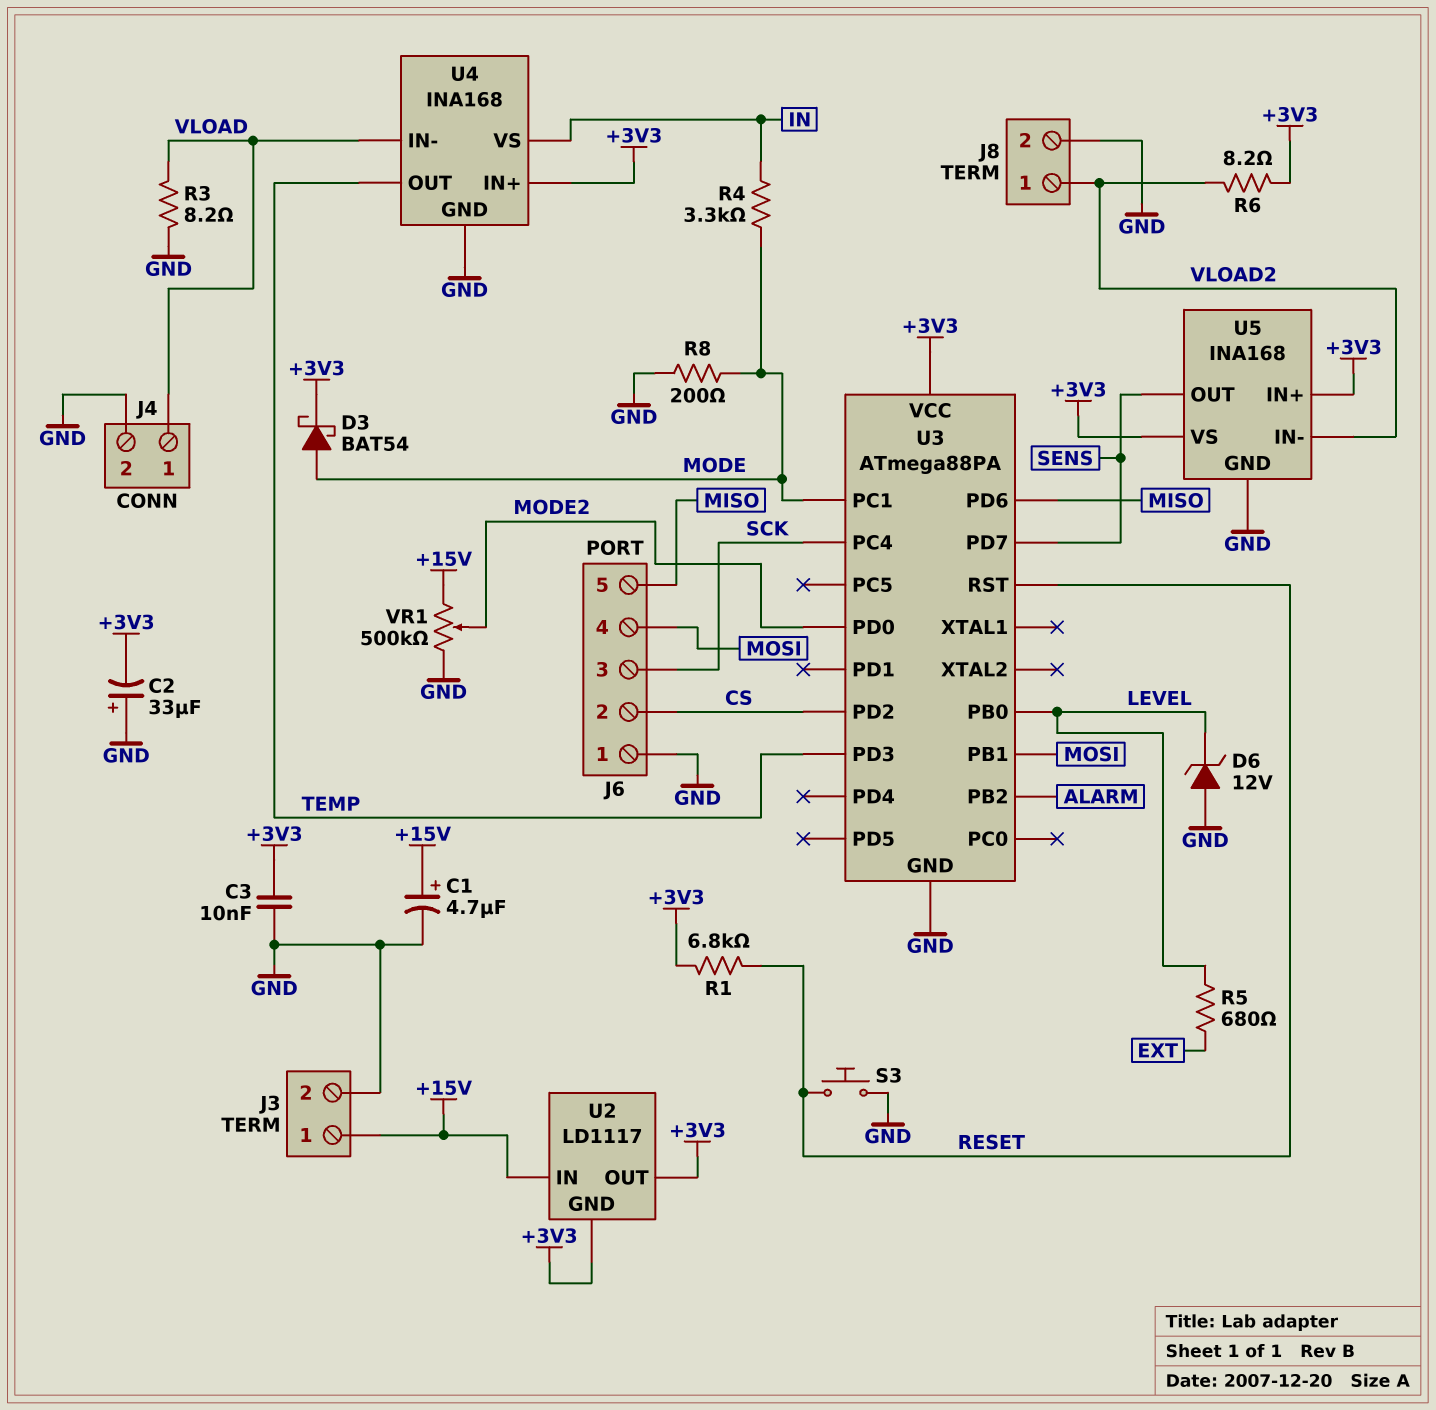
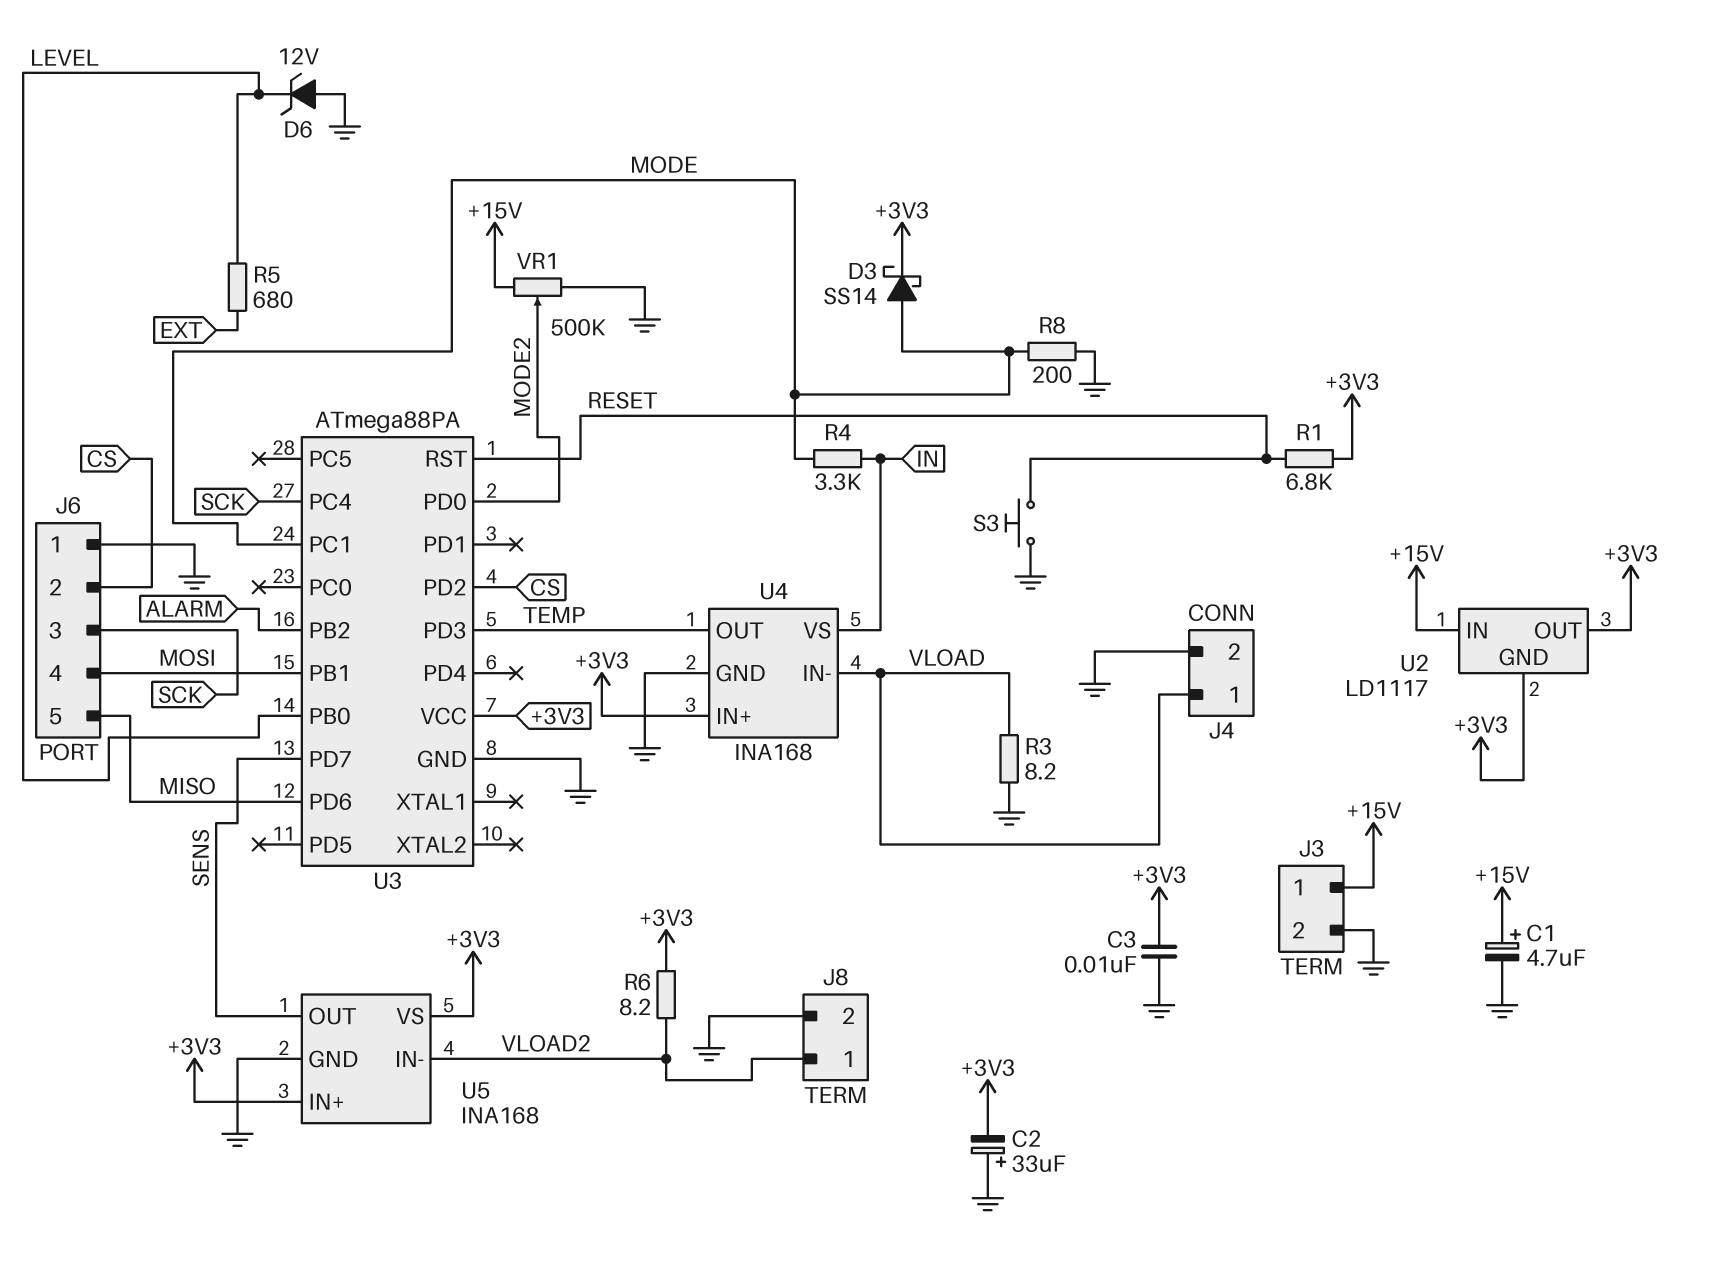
D3: schottky BAT54 (A MODE, K +3V3) -> schottky SS14 (A MODE, K +3V3)

